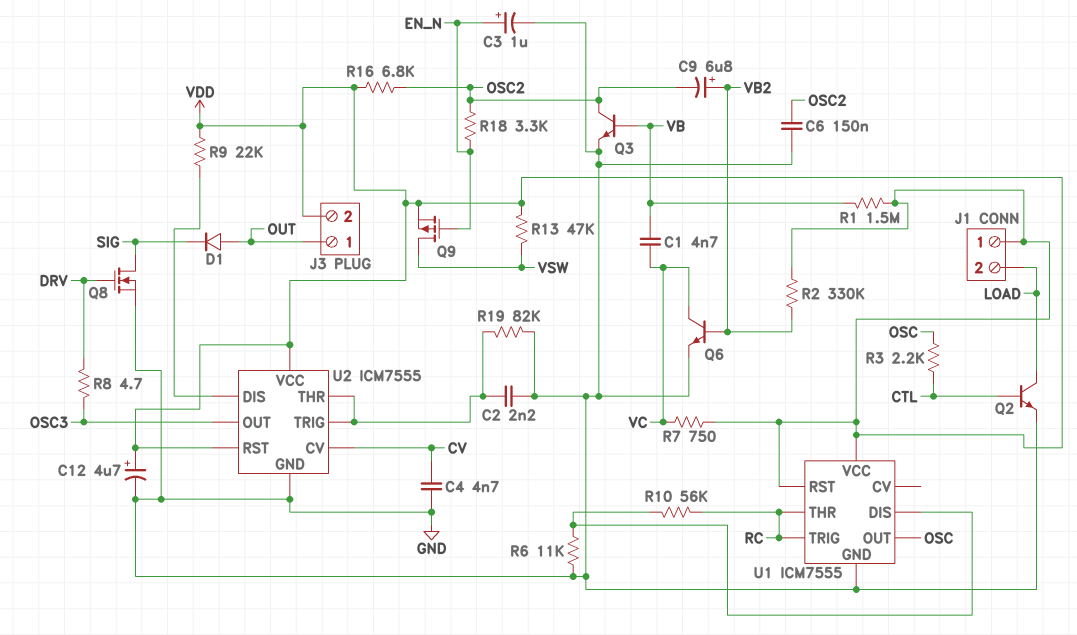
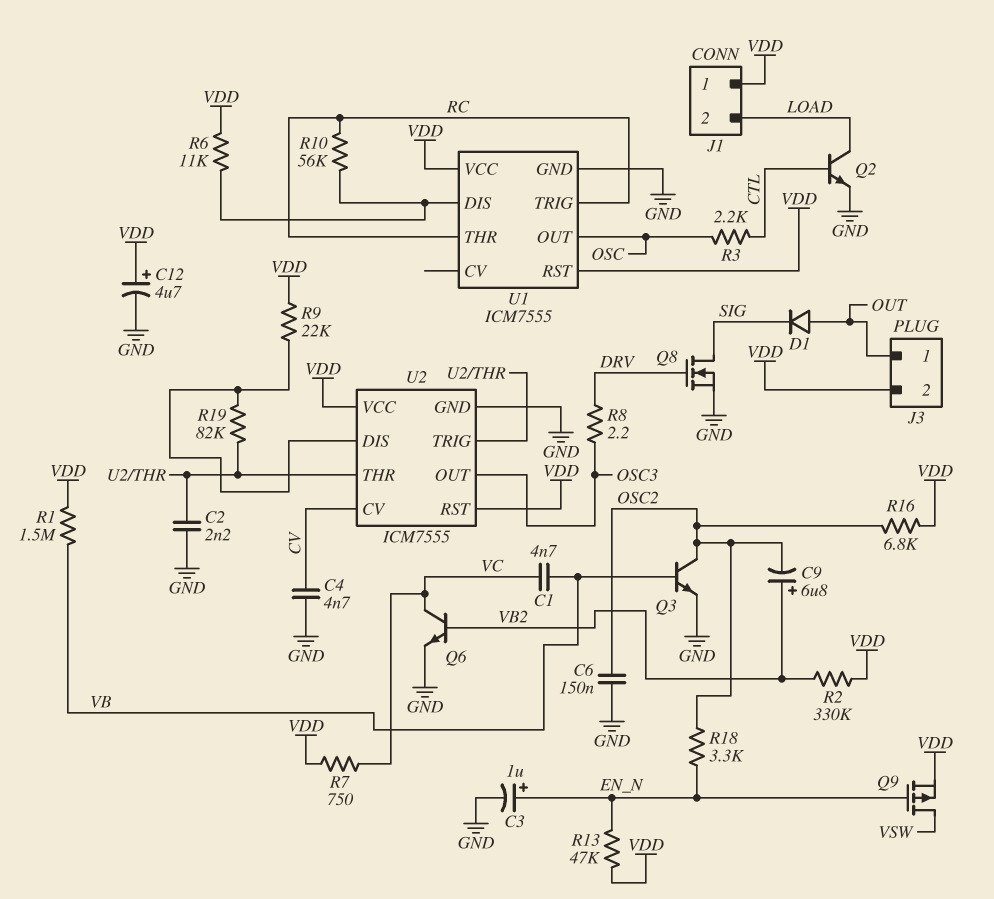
R6: 11k (GND, U1/DIS) -> 11k (U1/DIS, VDD)
R8: 4.7 (DRV, OSC3) -> 2.2 (DRV, OSC3)
R13: 47k (VDD, VSW) -> 47k (EN_N, VDD)
R19: 82k (GND, U2/THR) -> 82k (U2/DIS, U2/THR)

